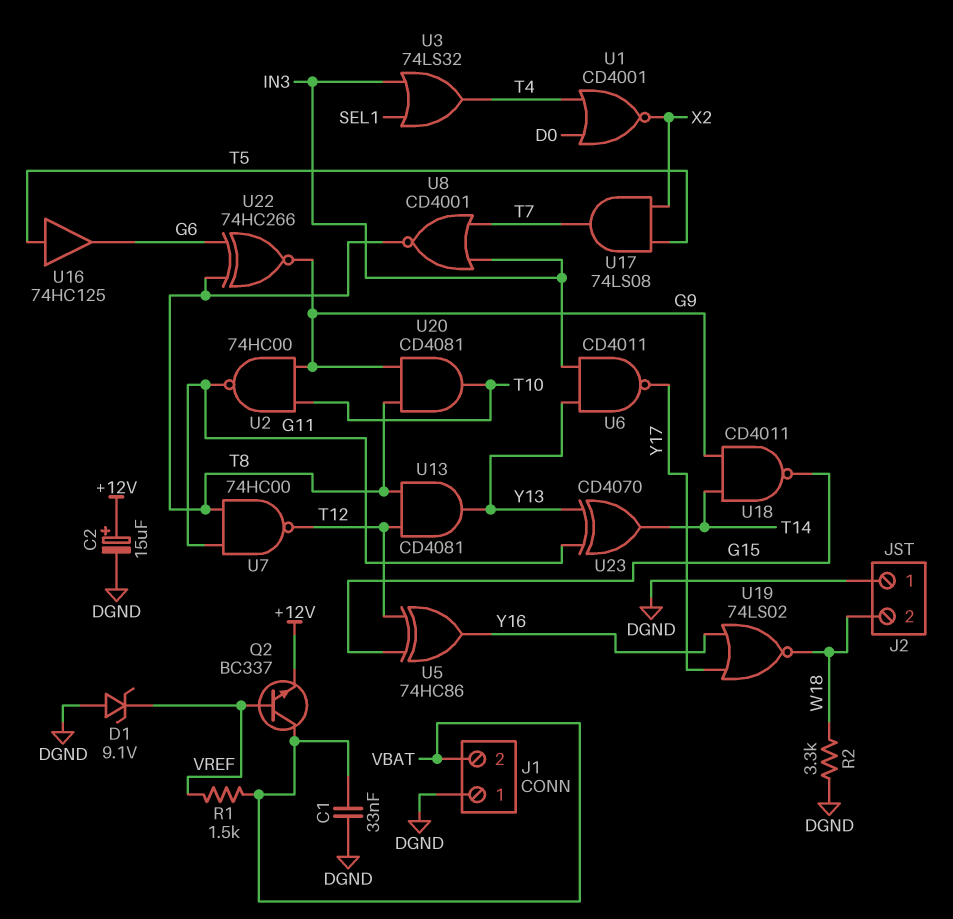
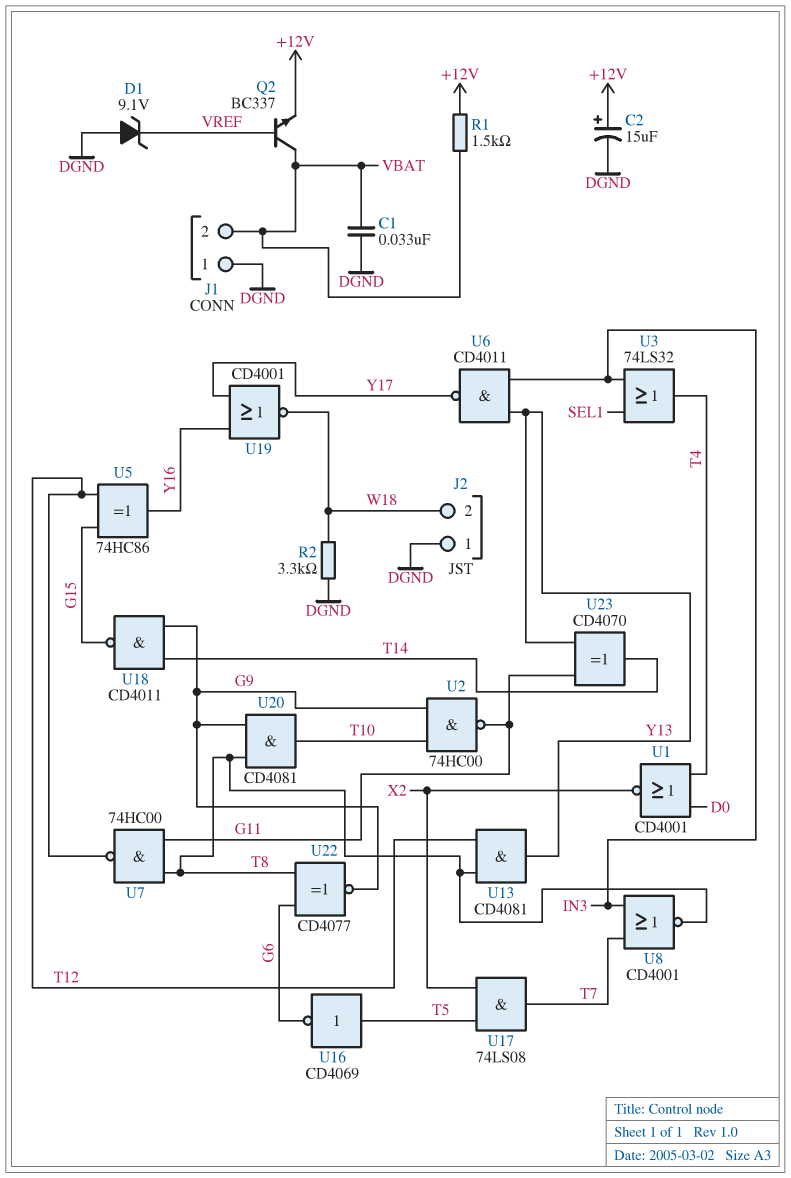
R1: 1.5k (VBAT, VREF) -> 1.5k (+12V, VBAT)
U16: buffer 74HC125 (in T5, out G6) -> NOT CD4069 (in T5, out G6)
U19: NOR 74LS02 (in Y16, in Y17, out W18) -> NOR CD4001 (in Y16, in Y17, out W18)
U22: XNOR 74HC266 (in G6, in T8, out G9) -> XNOR CD4077 (in G6, in T8, out G9)

